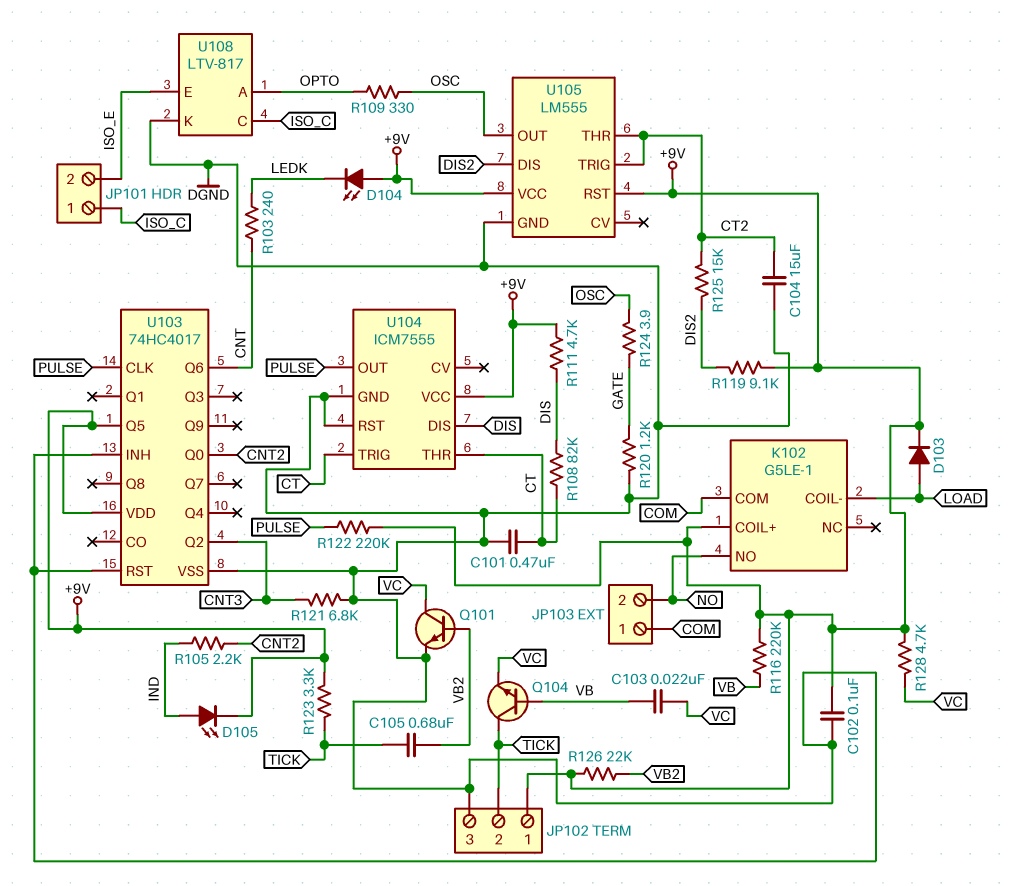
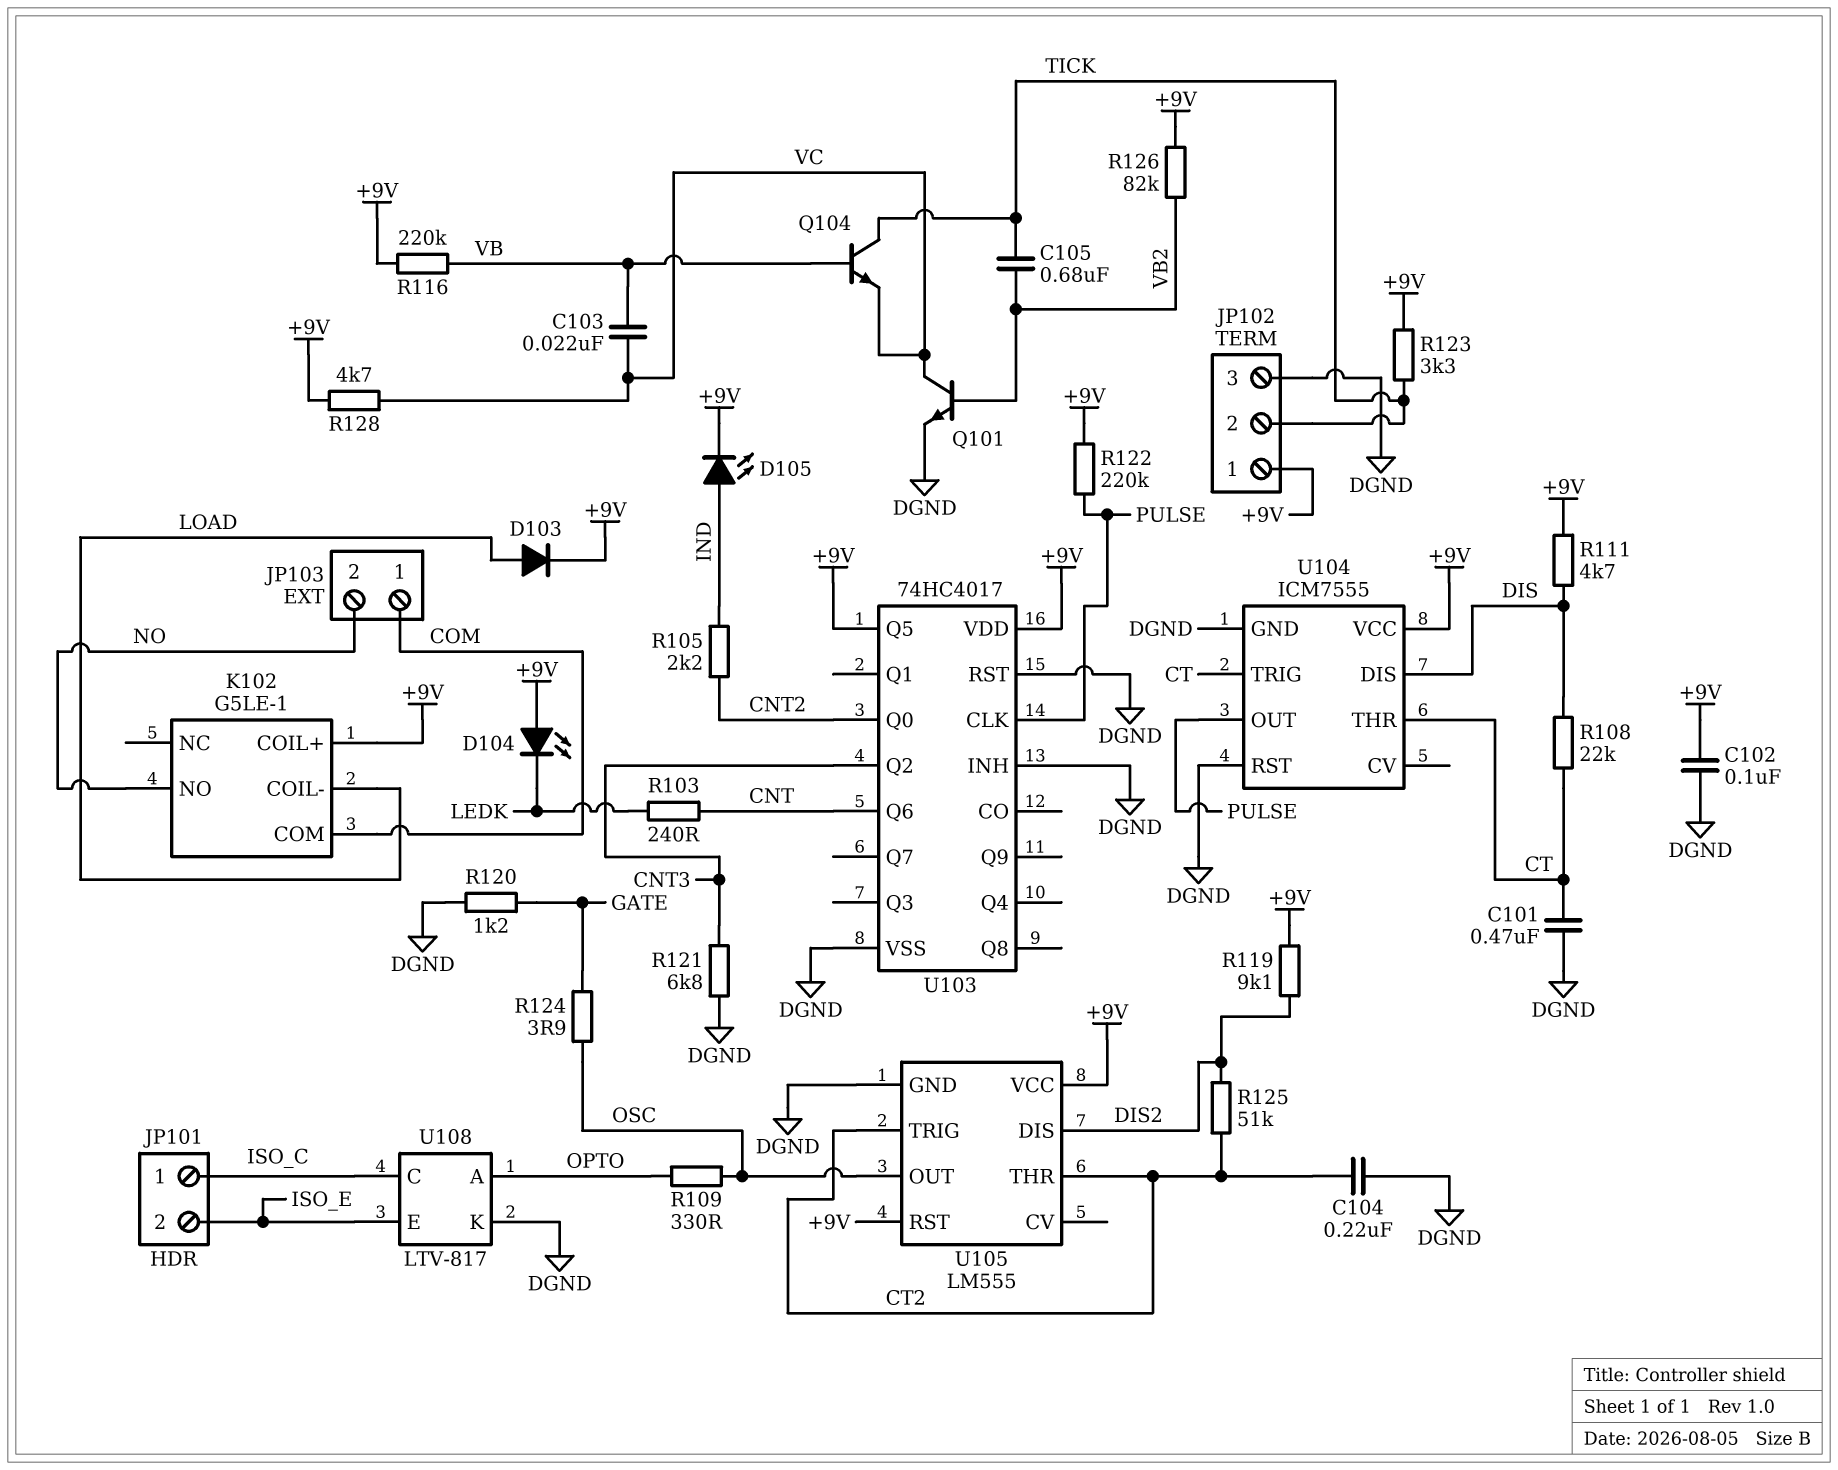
C104: 15uF (CT2, DGND) -> 220nF (CT2, DGND)
R108: 82k (CT, DIS) -> 22k (CT, DIS)
R125: 15k (CT2, DIS2) -> 51k (CT2, DIS2)
R126: 22k (+9V, VB2) -> 82k (+9V, VB2)

